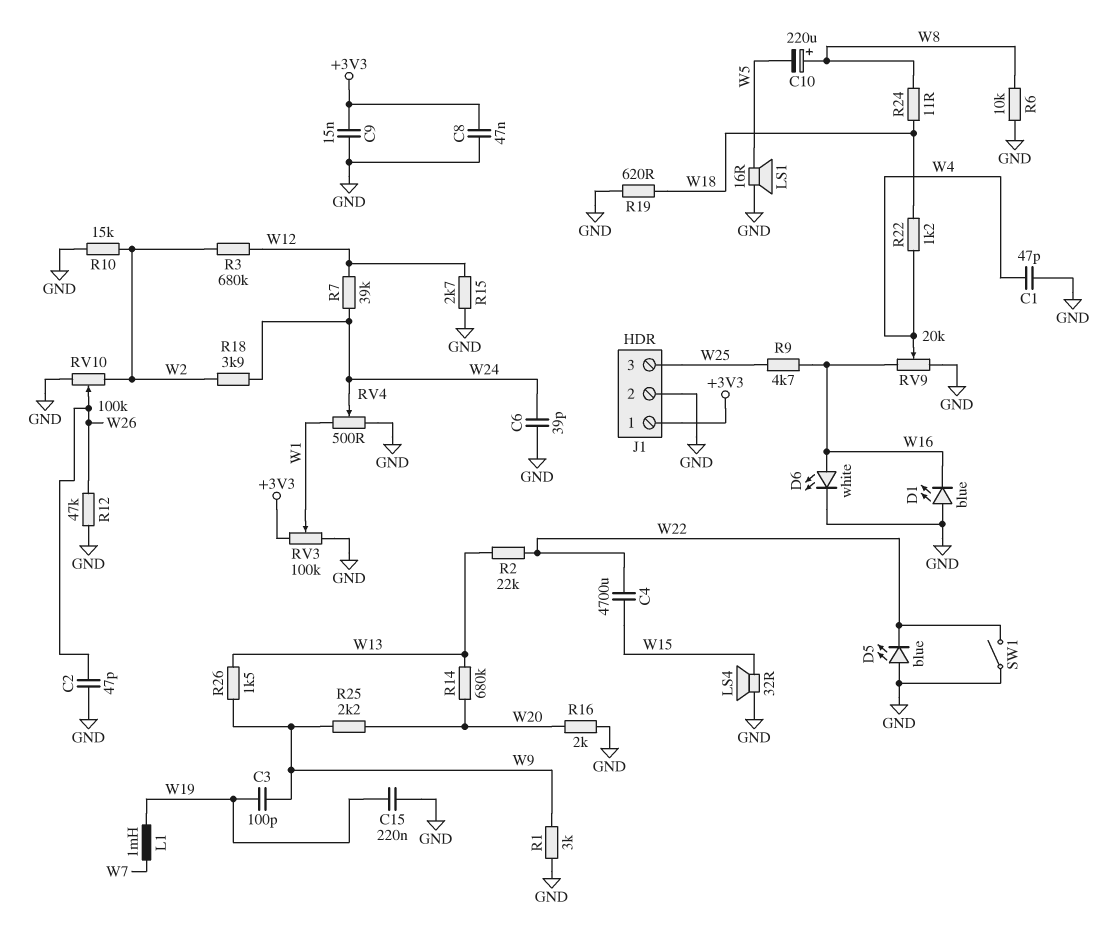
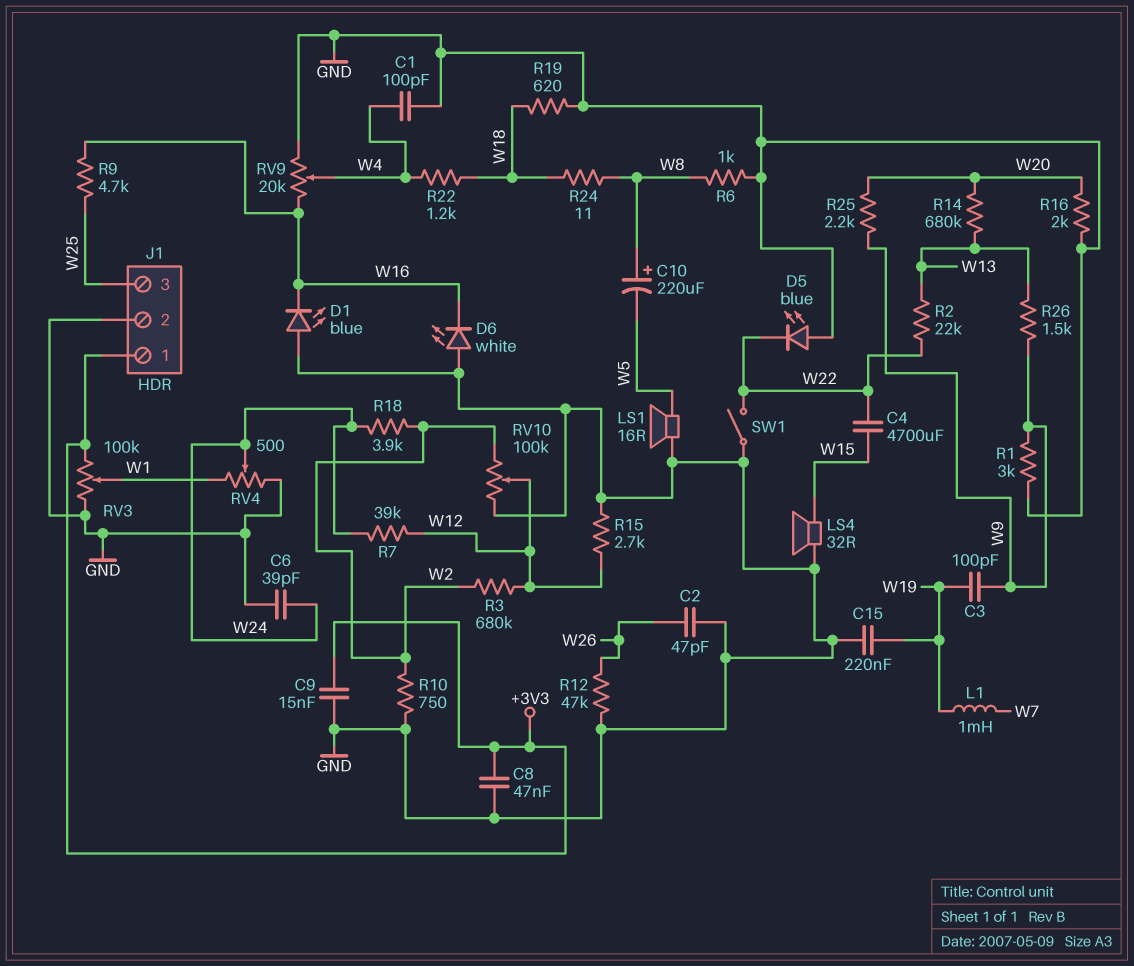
C1: 47pF (GND, W4) -> 100pF (GND, W4)
D6: LED white (A W16, K GND) -> LED white (A GND, K W16)
R6: 10k (GND, W8) -> 1k (GND, W8)
R10: 15k (GND, W2) -> 750 (GND, W2)
RV10: 100k (GND, W2, wiper W26) -> 100k (GND, W2, wiper W12)

